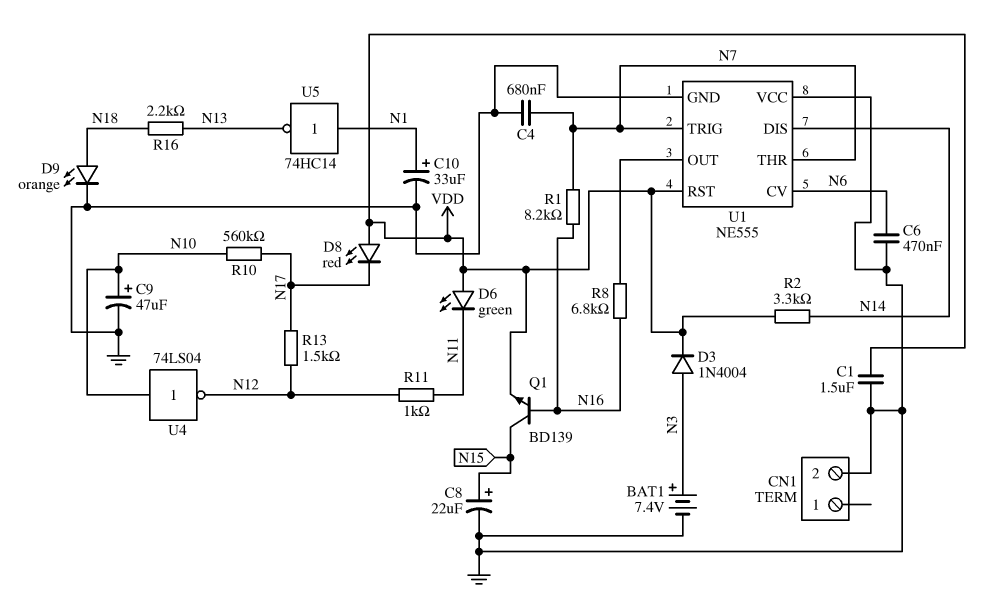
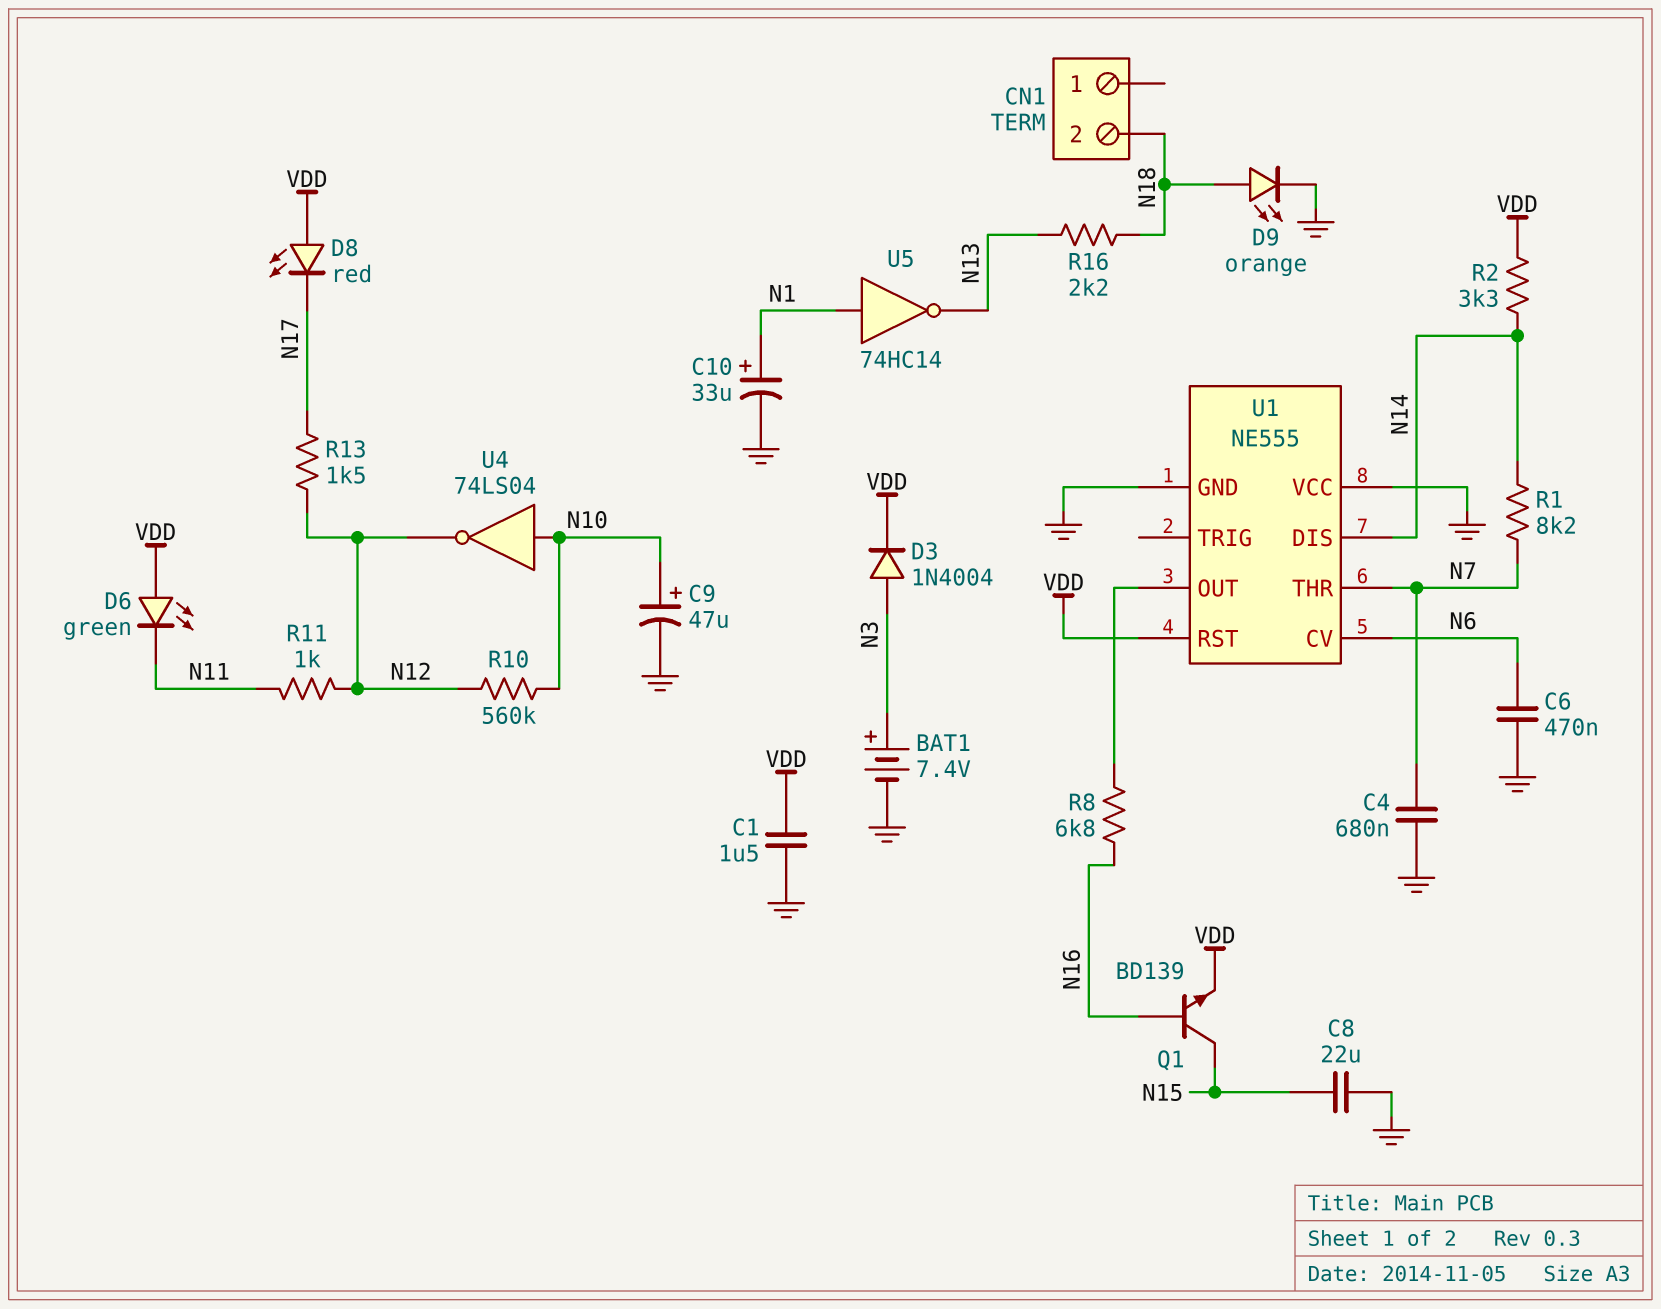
C8: 22uF (plus N15, minus GND) -> 22uF (GND, N15)
CN1 pin 2: GND -> N18
R1: 8.2k (N7, N16) -> 8.2k (N7, N14)
R10: 560k (N10, N17) -> 560k (N10, N12)
U1 pin TRIG: N7 -> none

